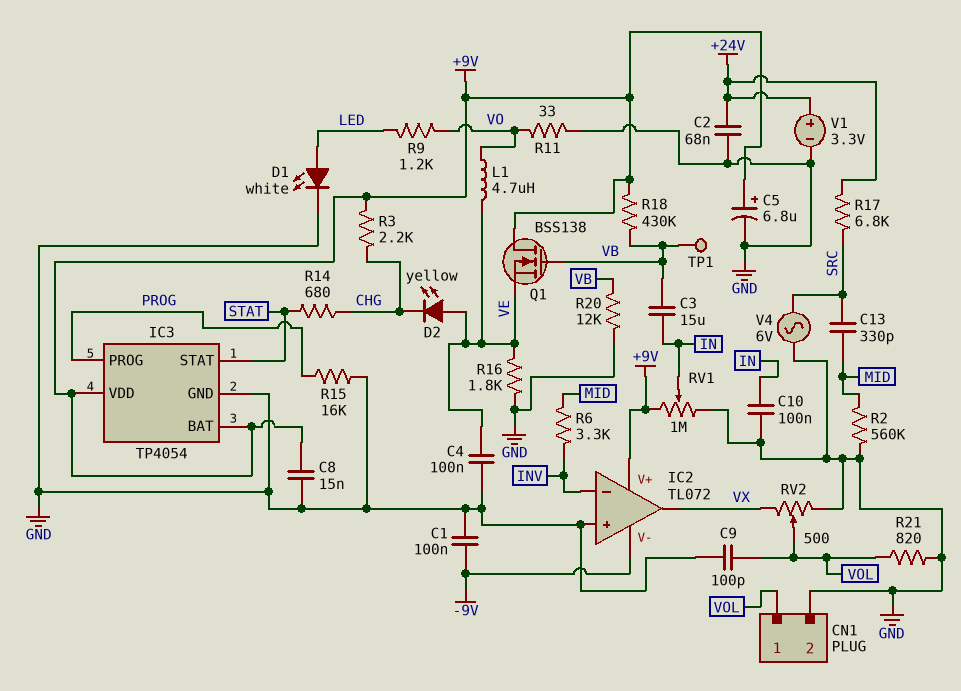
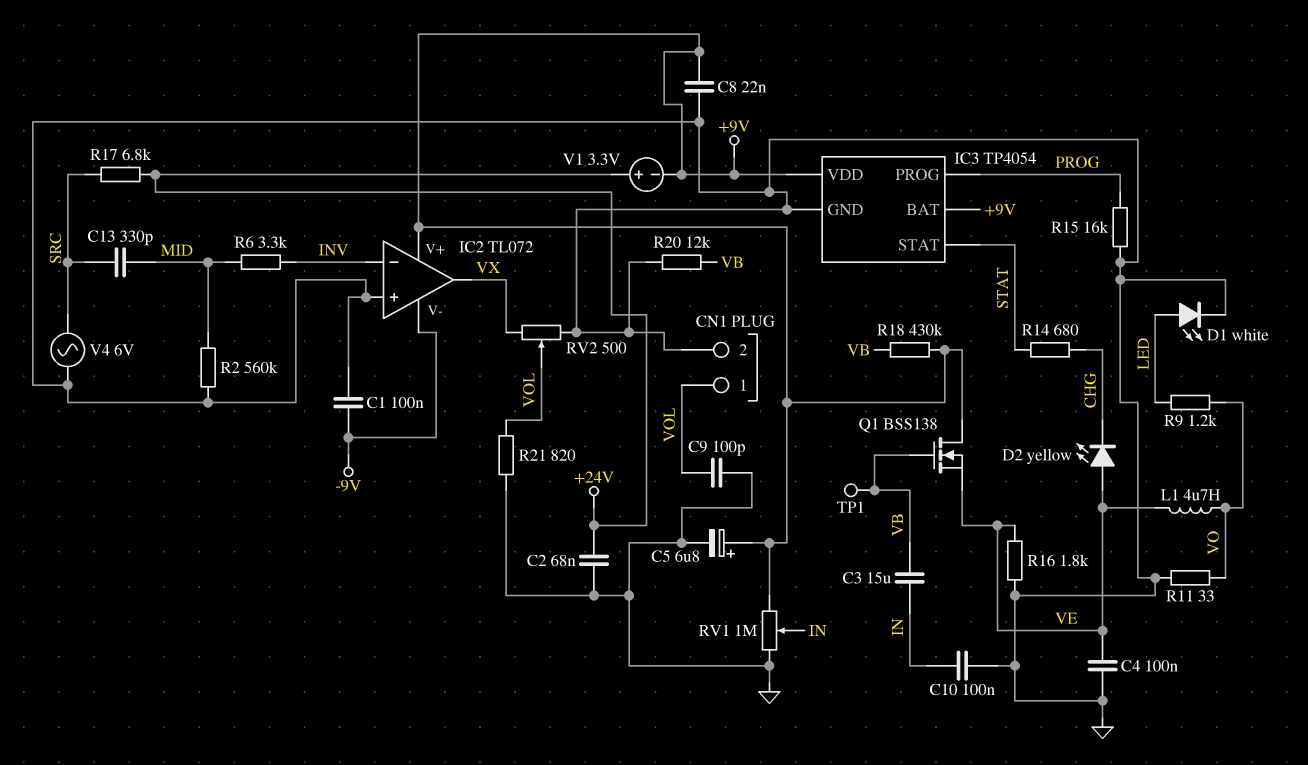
C8: 15nF (+9V, GND) -> 22nF (+9V, GND)
R3: 2.2k (+9V, CHG) -> none
V1: 3.3V (plus +24V, minus GND) -> 3.3V (plus +24V, minus +9V)

